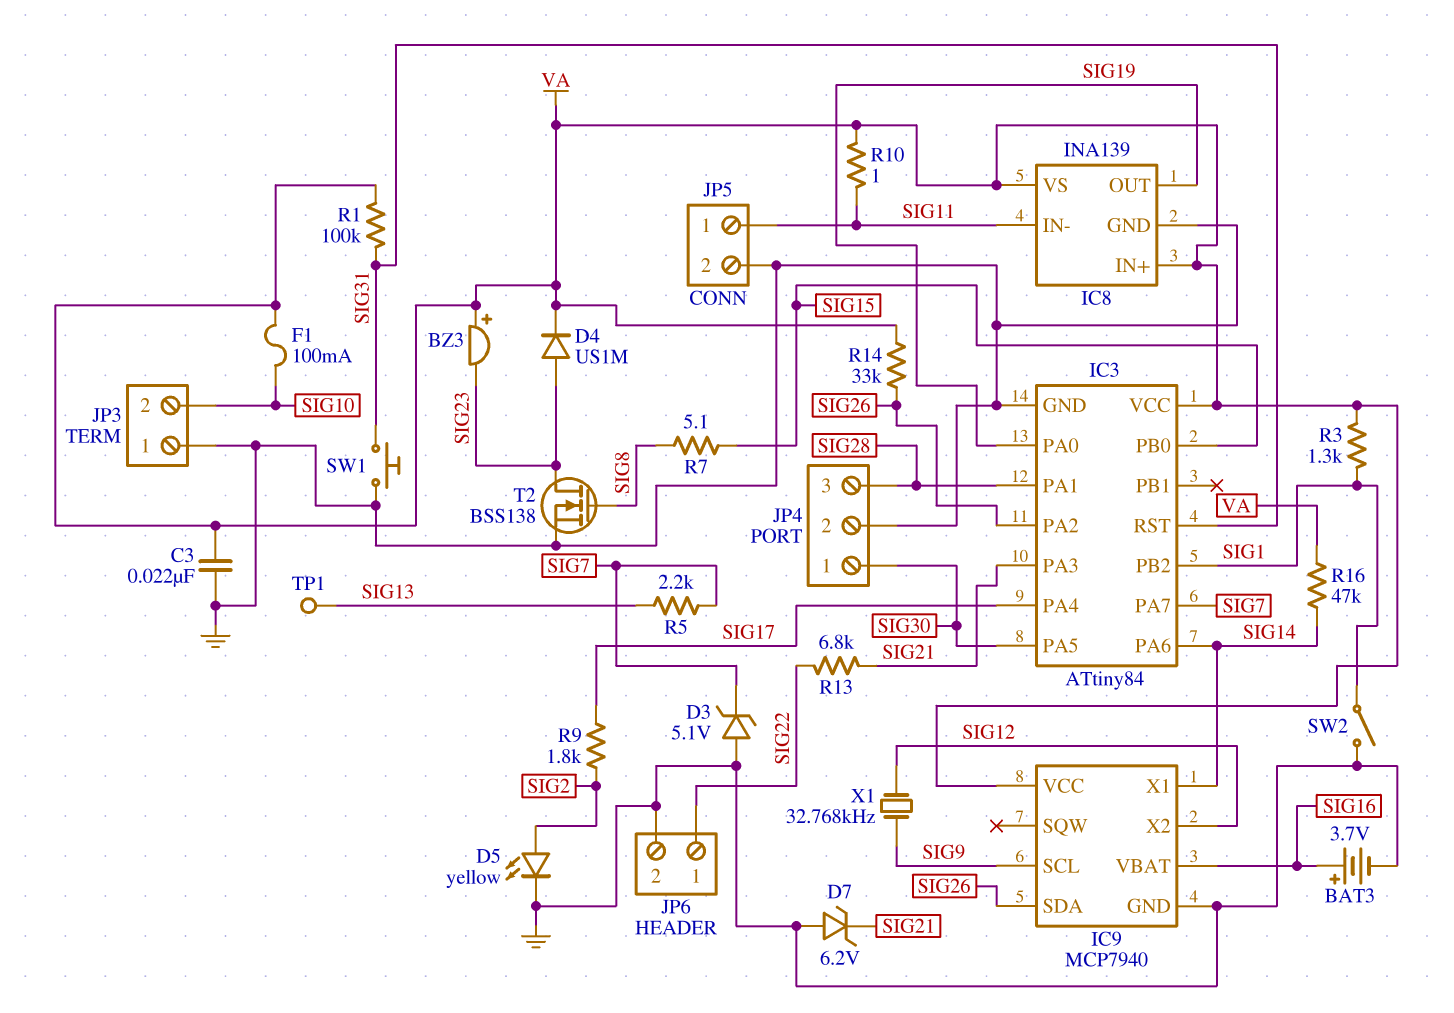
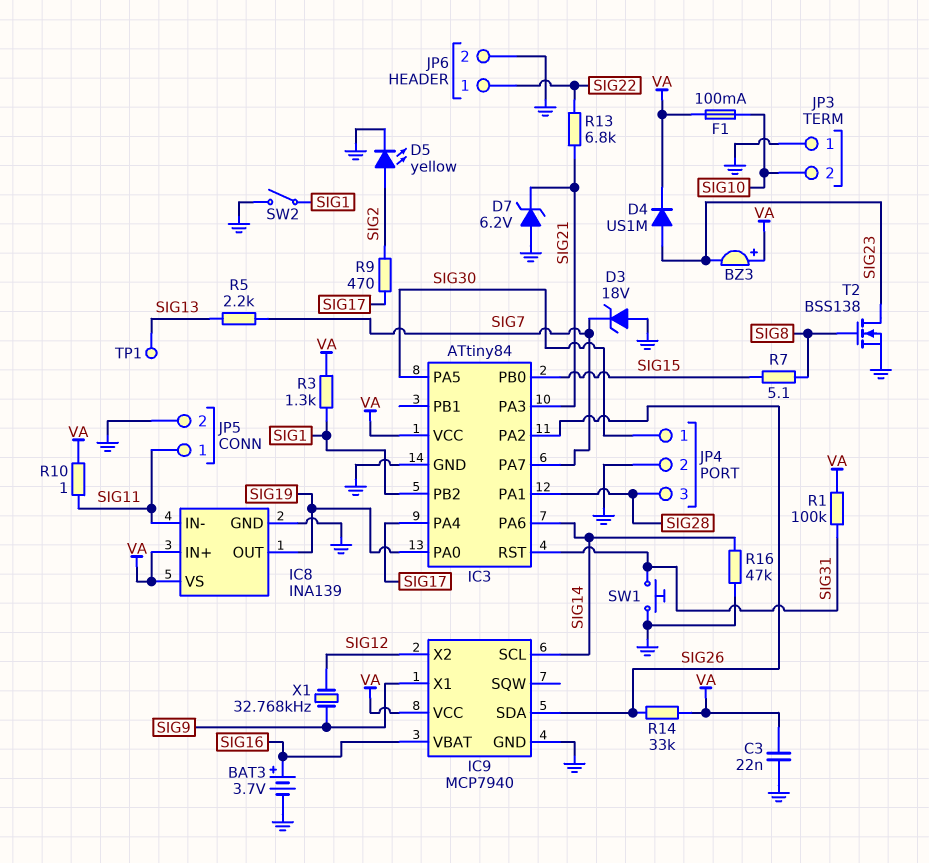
D3: zener 5.1V (A GND, K SIG7) -> zener 18V (A GND, K SIG7)
IC9 pin SCL: SIG9 -> SIG14
IC9 pin X1: SIG14 -> SIG9
R9: 1.8k (SIG2, SIG17) -> 470 (SIG2, SIG17)
R16: 47k (SIG14, VA) -> 47k (GND, SIG14)

